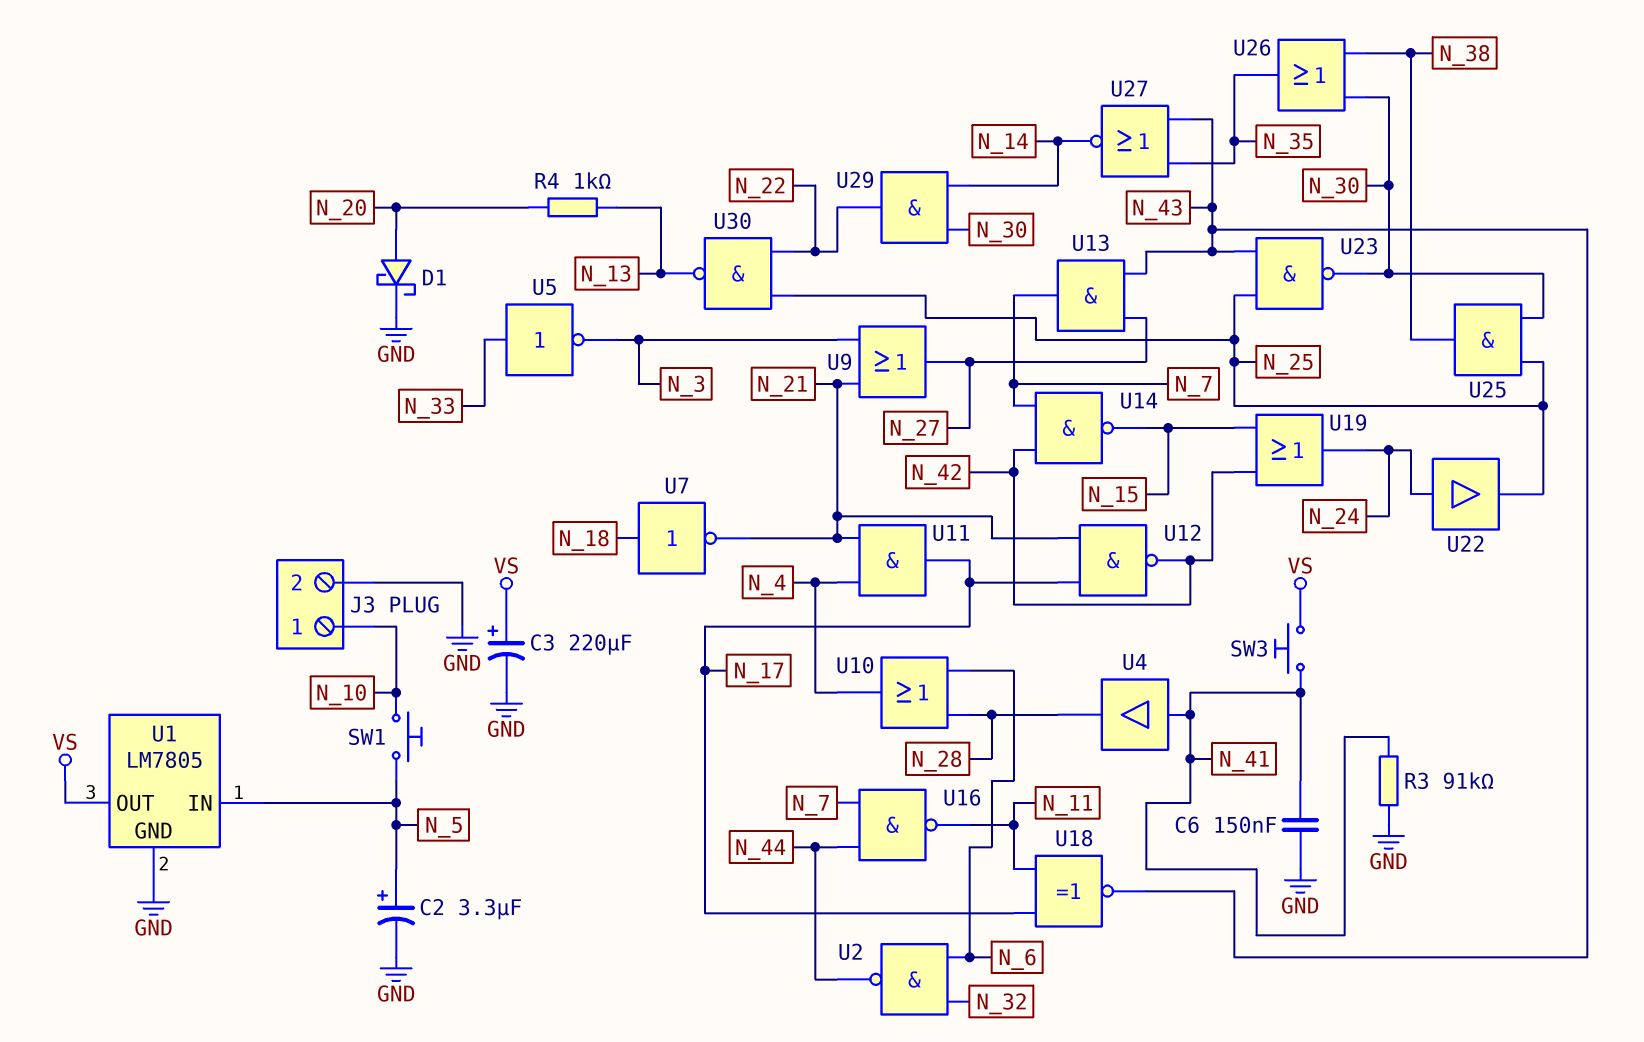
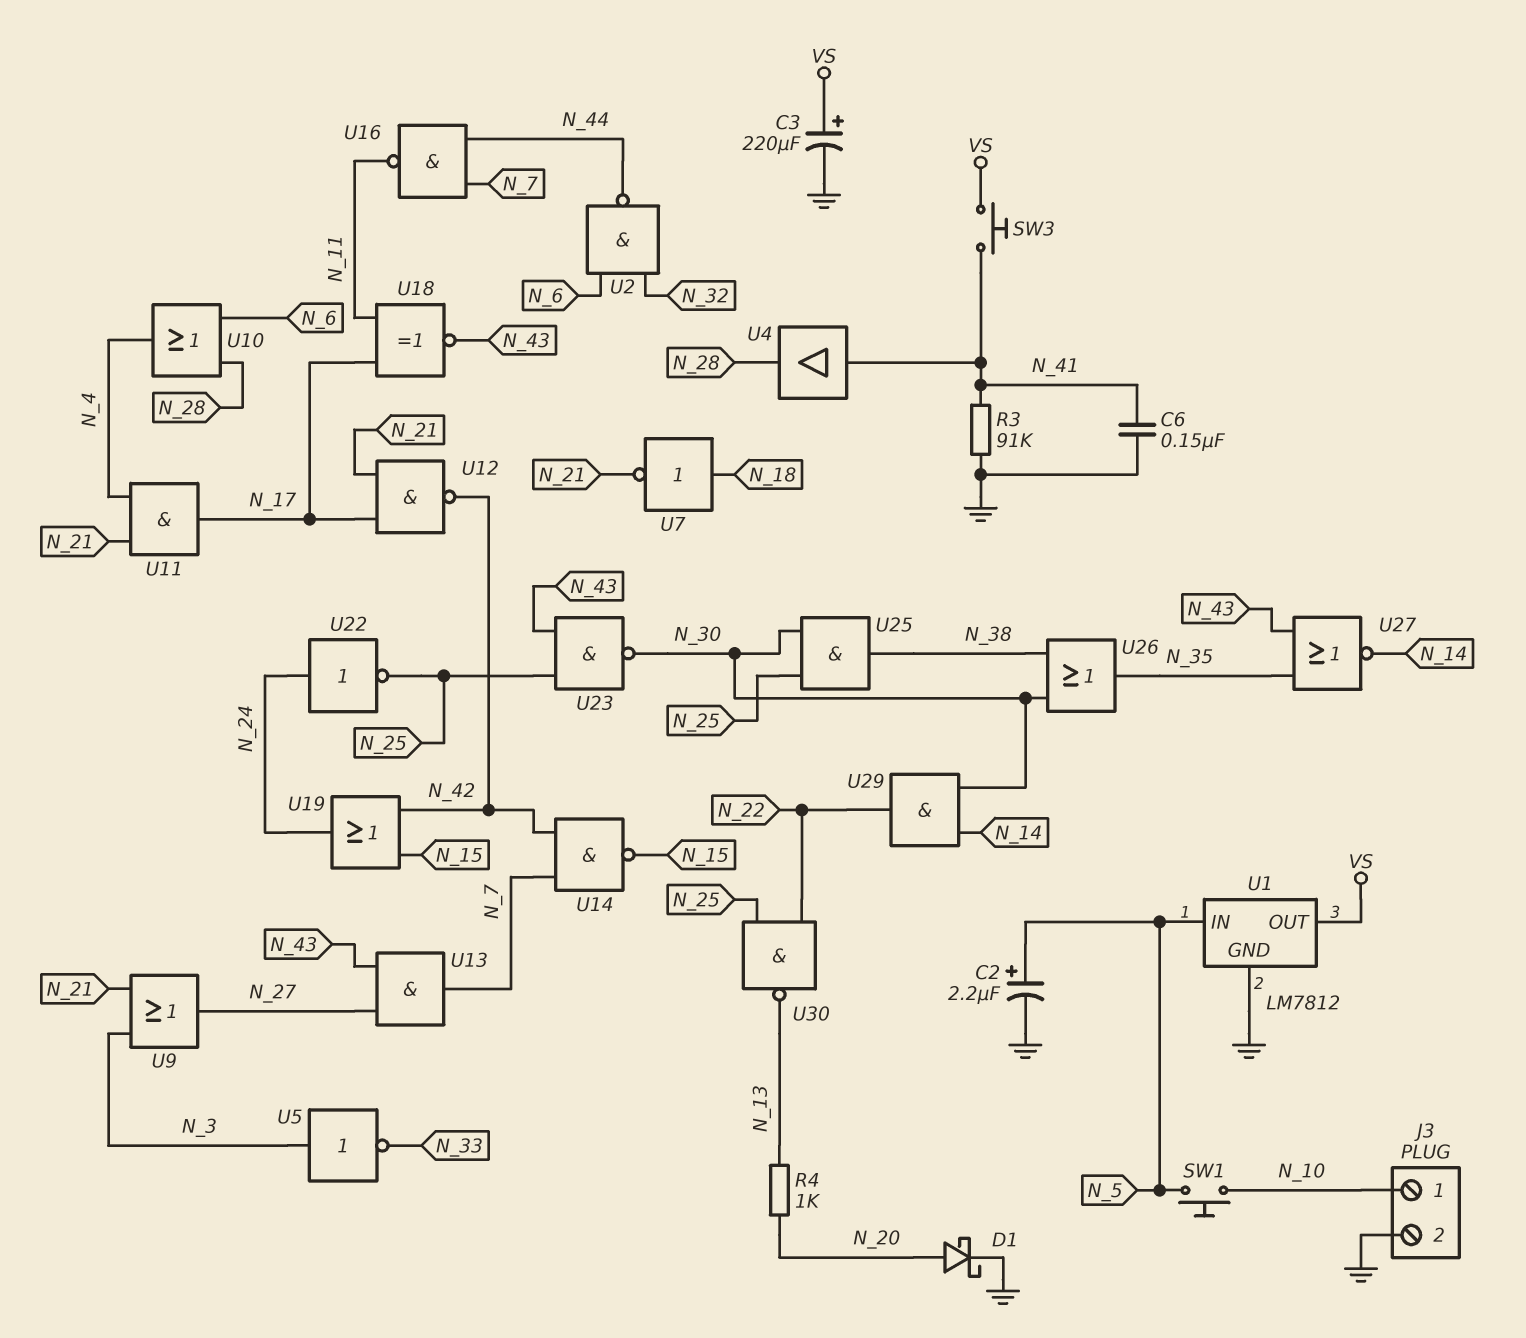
C2: 3.3uF (plus N_5, minus GND) -> 2.2uF (plus N_5, minus GND)
U1: LM7805 -> LM7812
U5: NOT (in N_33, out N_3) -> NOT (in N_3, out N_33)
U22: buffer (in N_24, out N_25) -> NOT (in N_24, out N_25)

